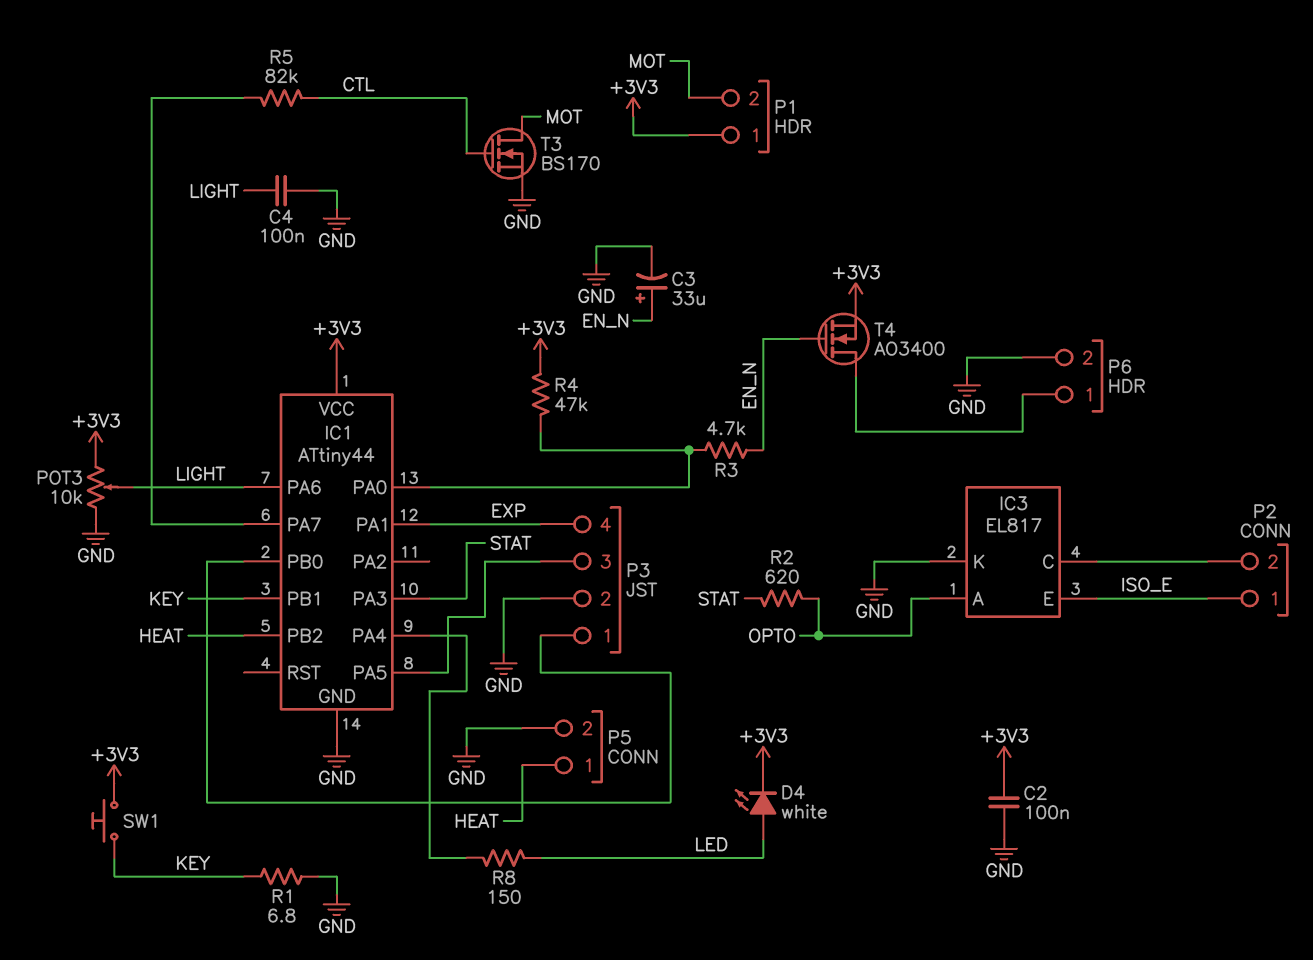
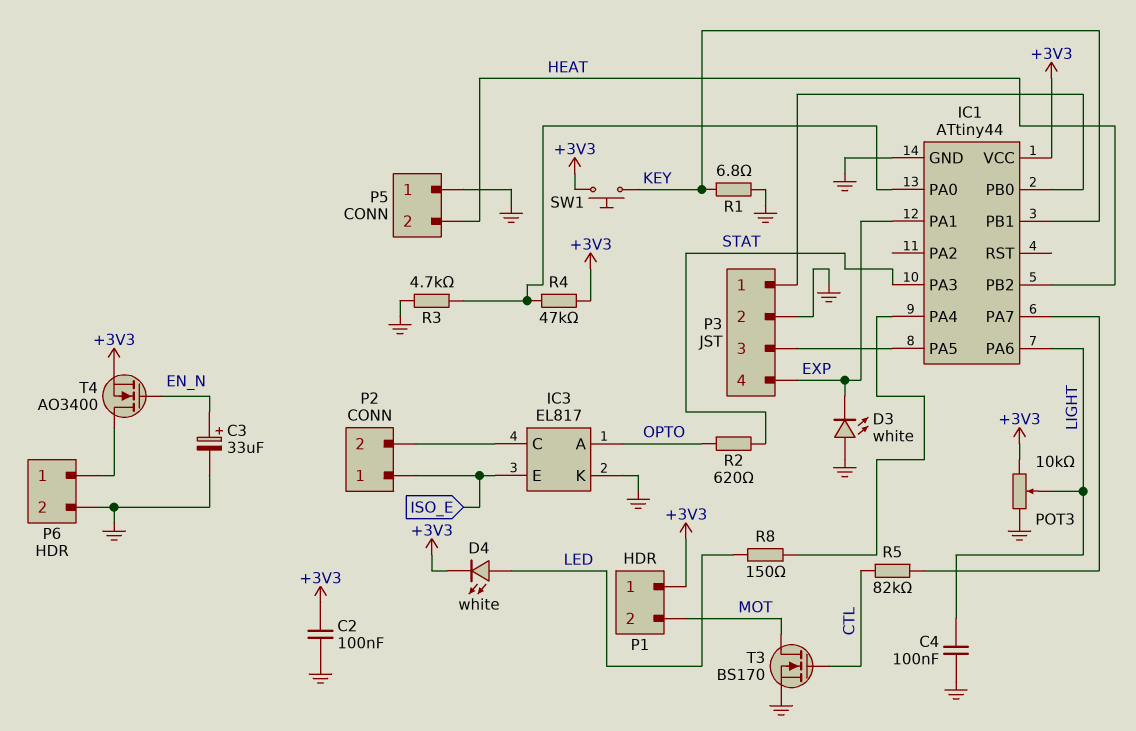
D3: none -> LED white (A GND, K EXP)
P5 pin 1: HEAT -> GND
P5 pin 2: GND -> HEAT
R3: 4.7k (EN_N, IC1/PA0) -> 4.7k (GND, IC1/PA0)

